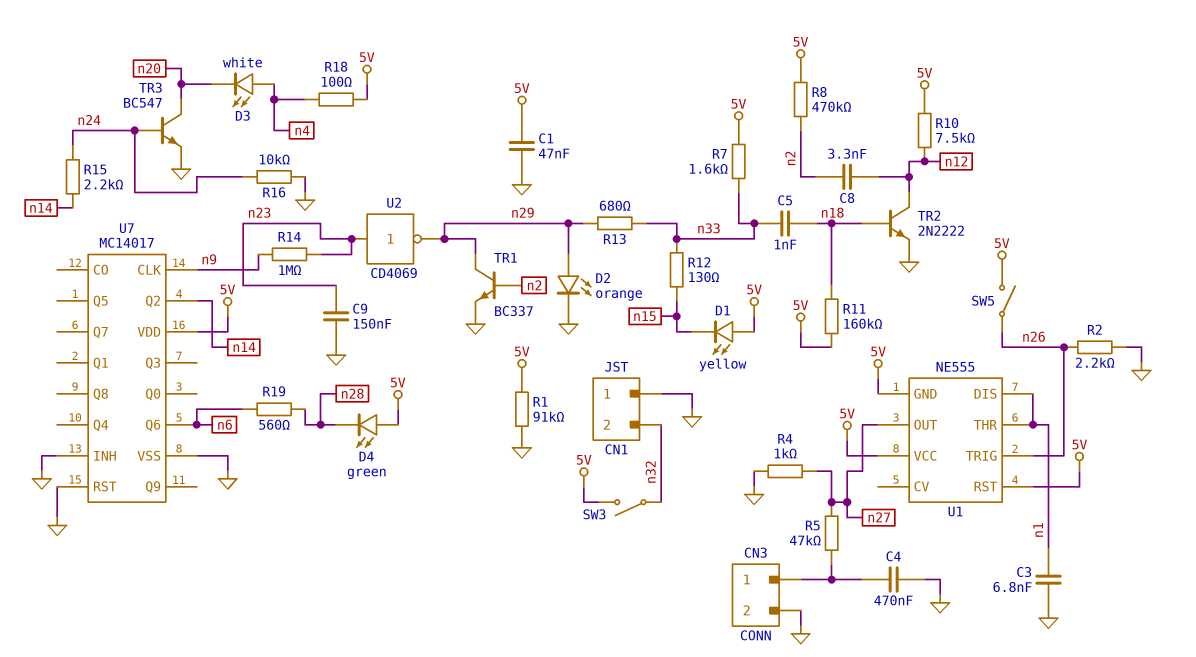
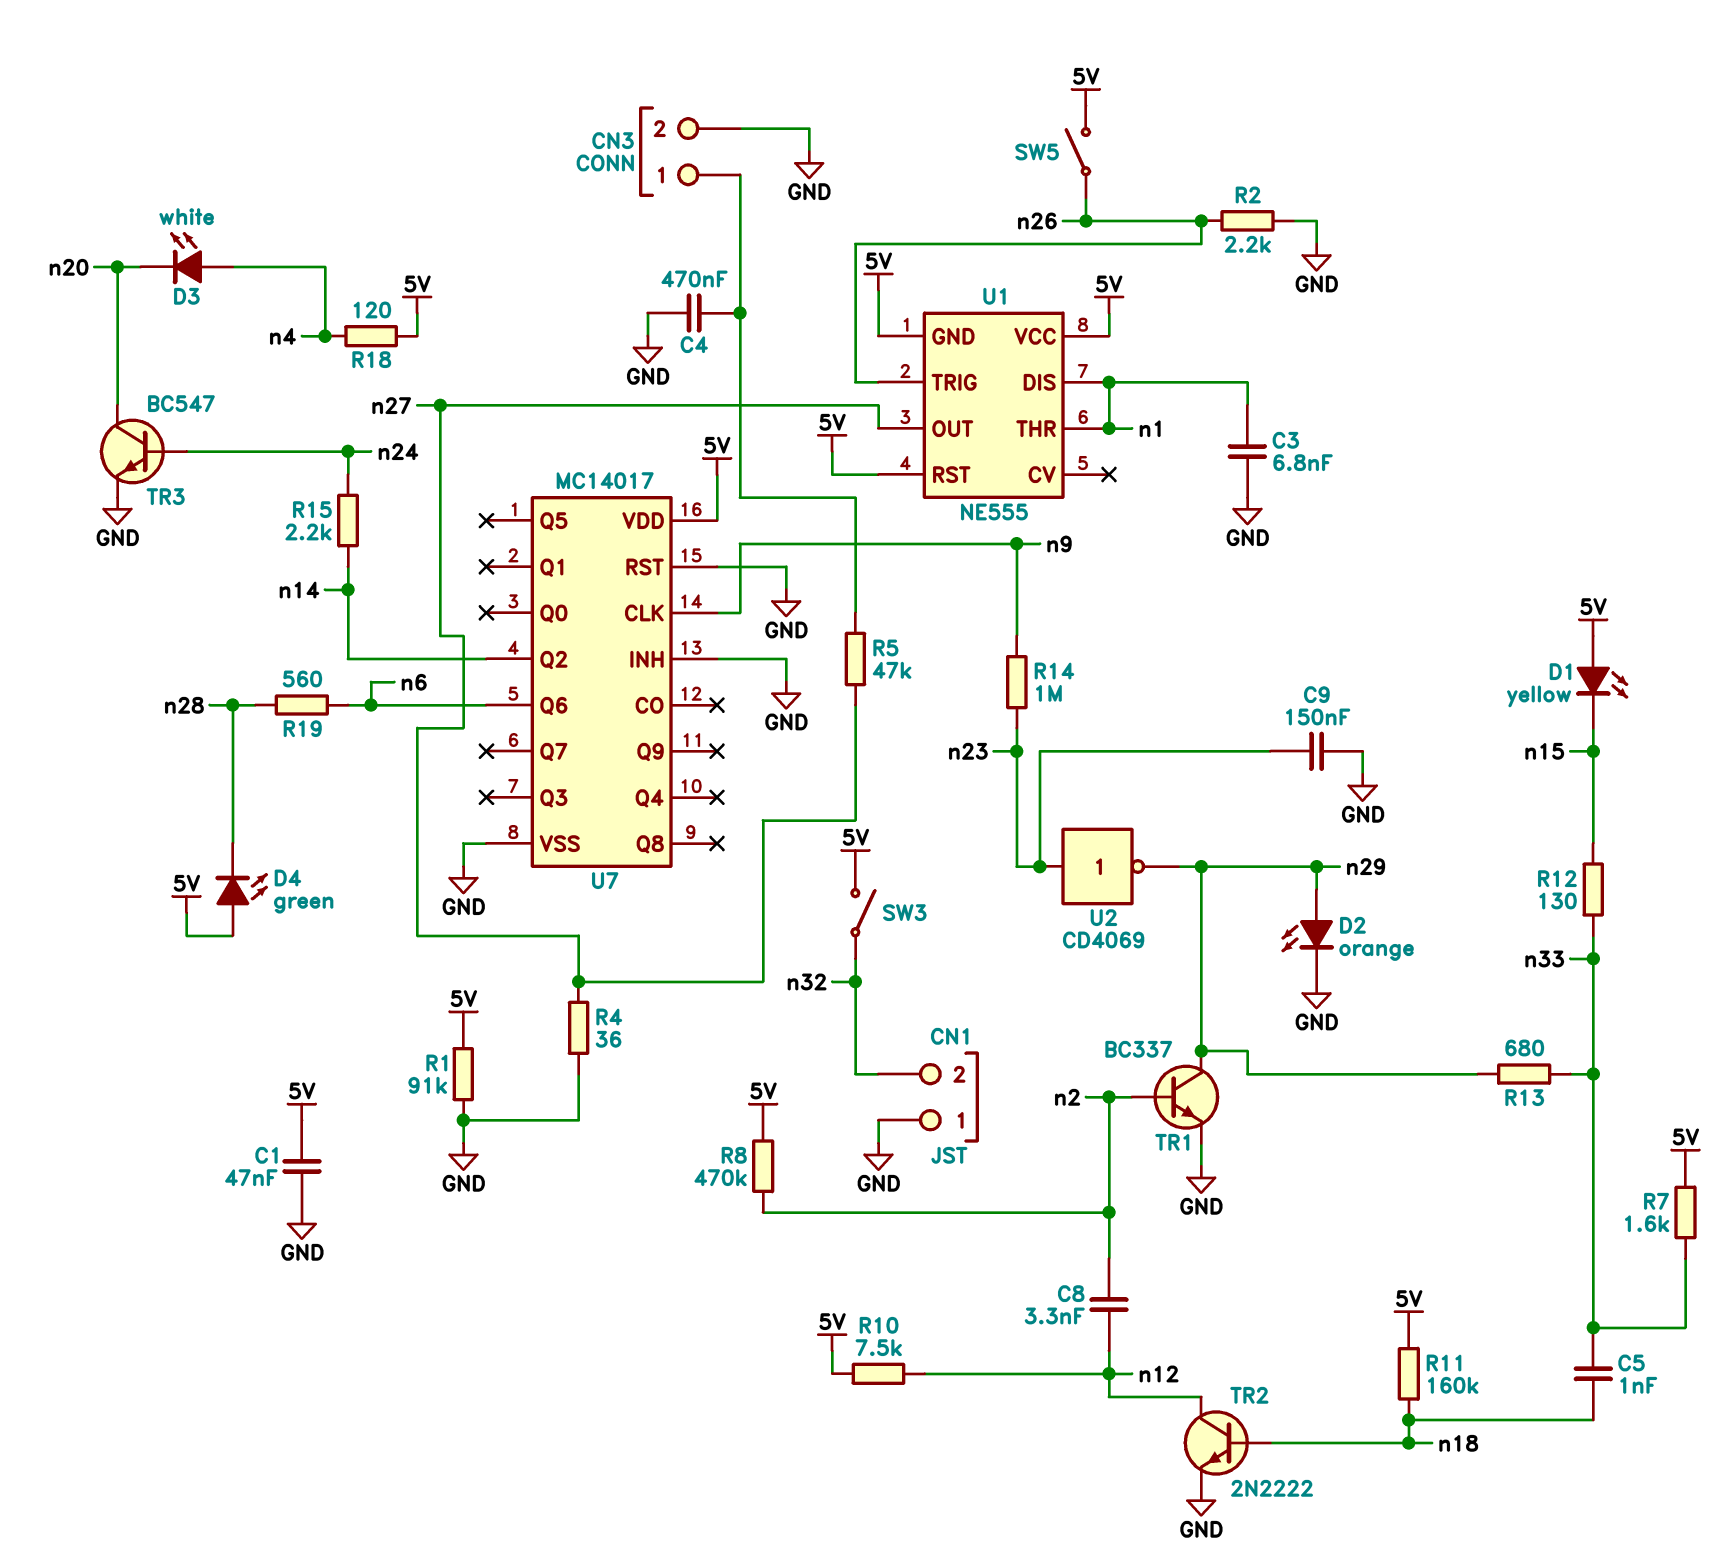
R4: 1k (GND, n27) -> 36 (GND, n27)
R16: 10k (GND, n24) -> none
R18: 100 (5V, n4) -> 120 (5V, n4)

